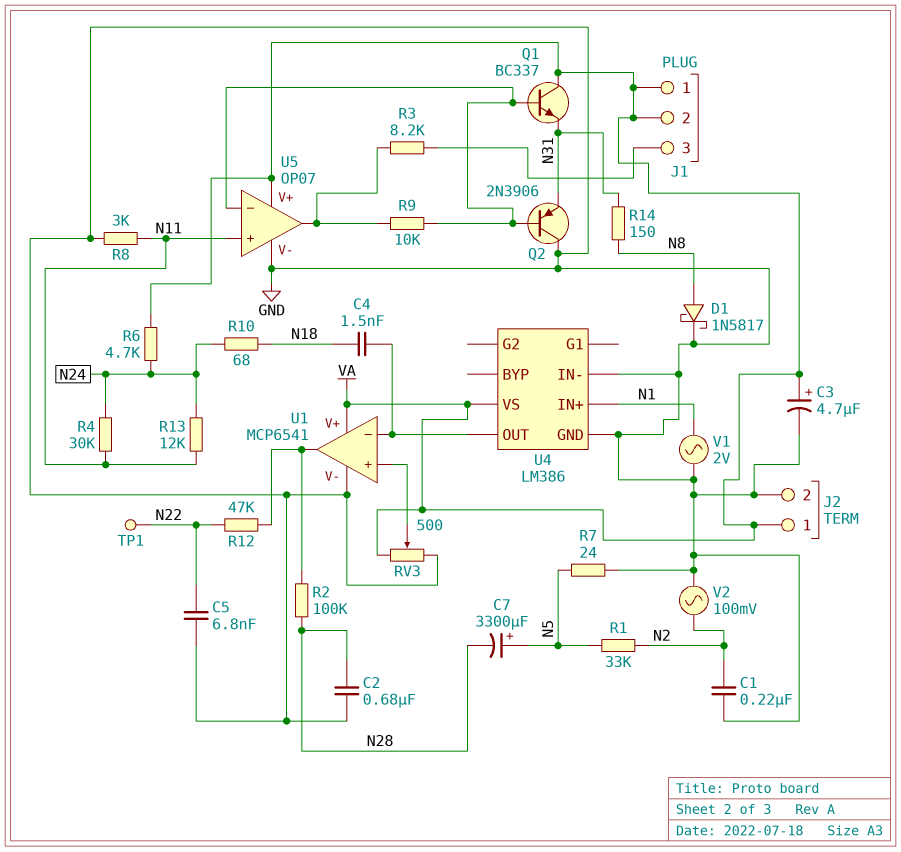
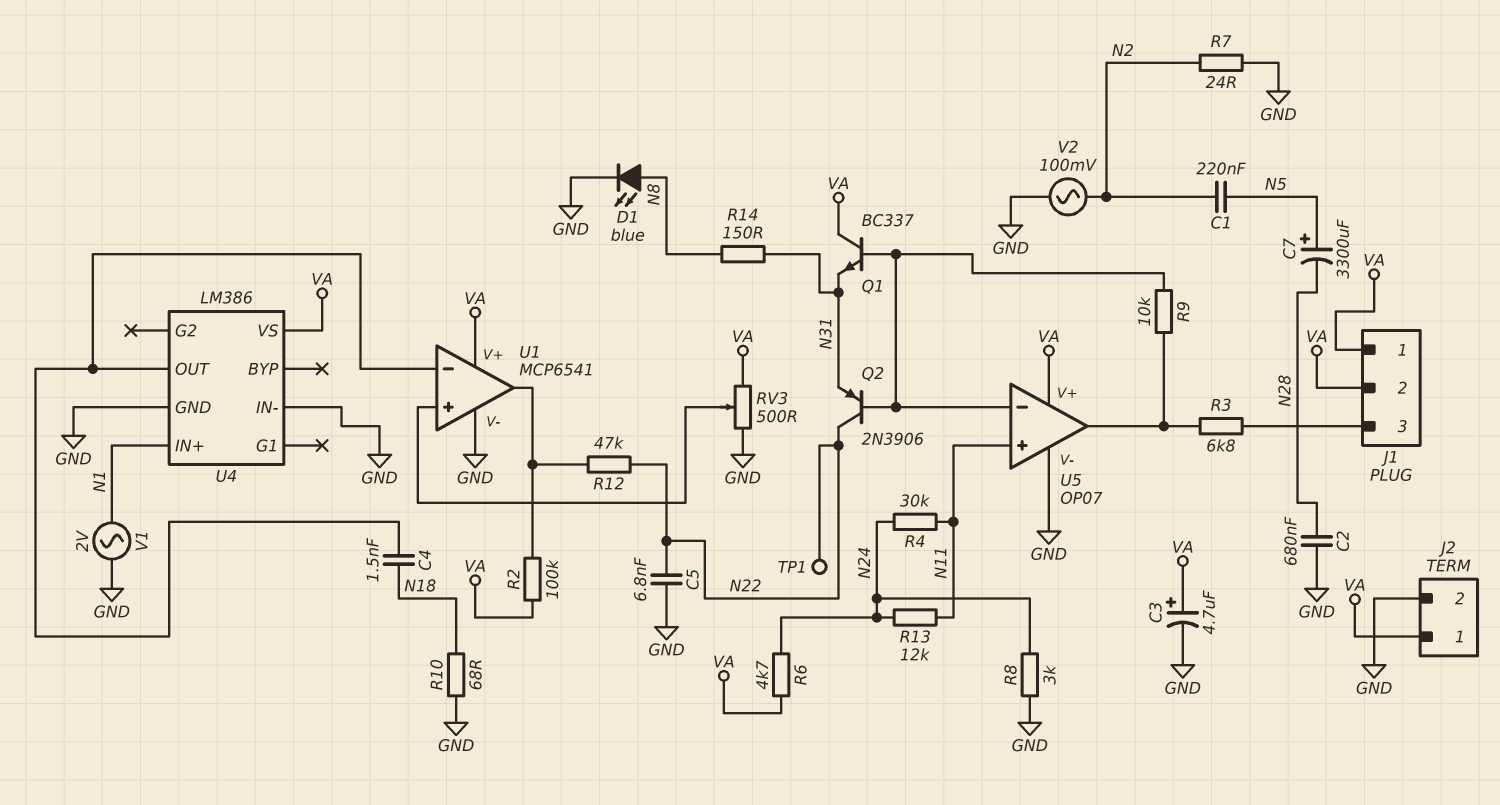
C1: 220nF (GND, N2) -> 220nF (N2, N5)
D1: schottky 1N5817 (A N8, K GND) -> LED blue (A N8, K GND)
Q2: PNP 2N3906 (B U5/in-, C GND, E N31) -> PNP 2N3906 (B U5/in-, C N22, E N31)
R1: 33k (N2, N5) -> none
R2: 100k (N28, U1/out) -> 100k (U1/out, VA)
R3: 8.2k (J1/3, U5/out) -> 6.8k (J1/3, U5/out)
R7: 24 (GND, N5) -> 24 (GND, N2)
R8: 3k (GND, N11) -> 3k (GND, N24)
R10: 68 (N18, N24) -> 68 (GND, N18)

